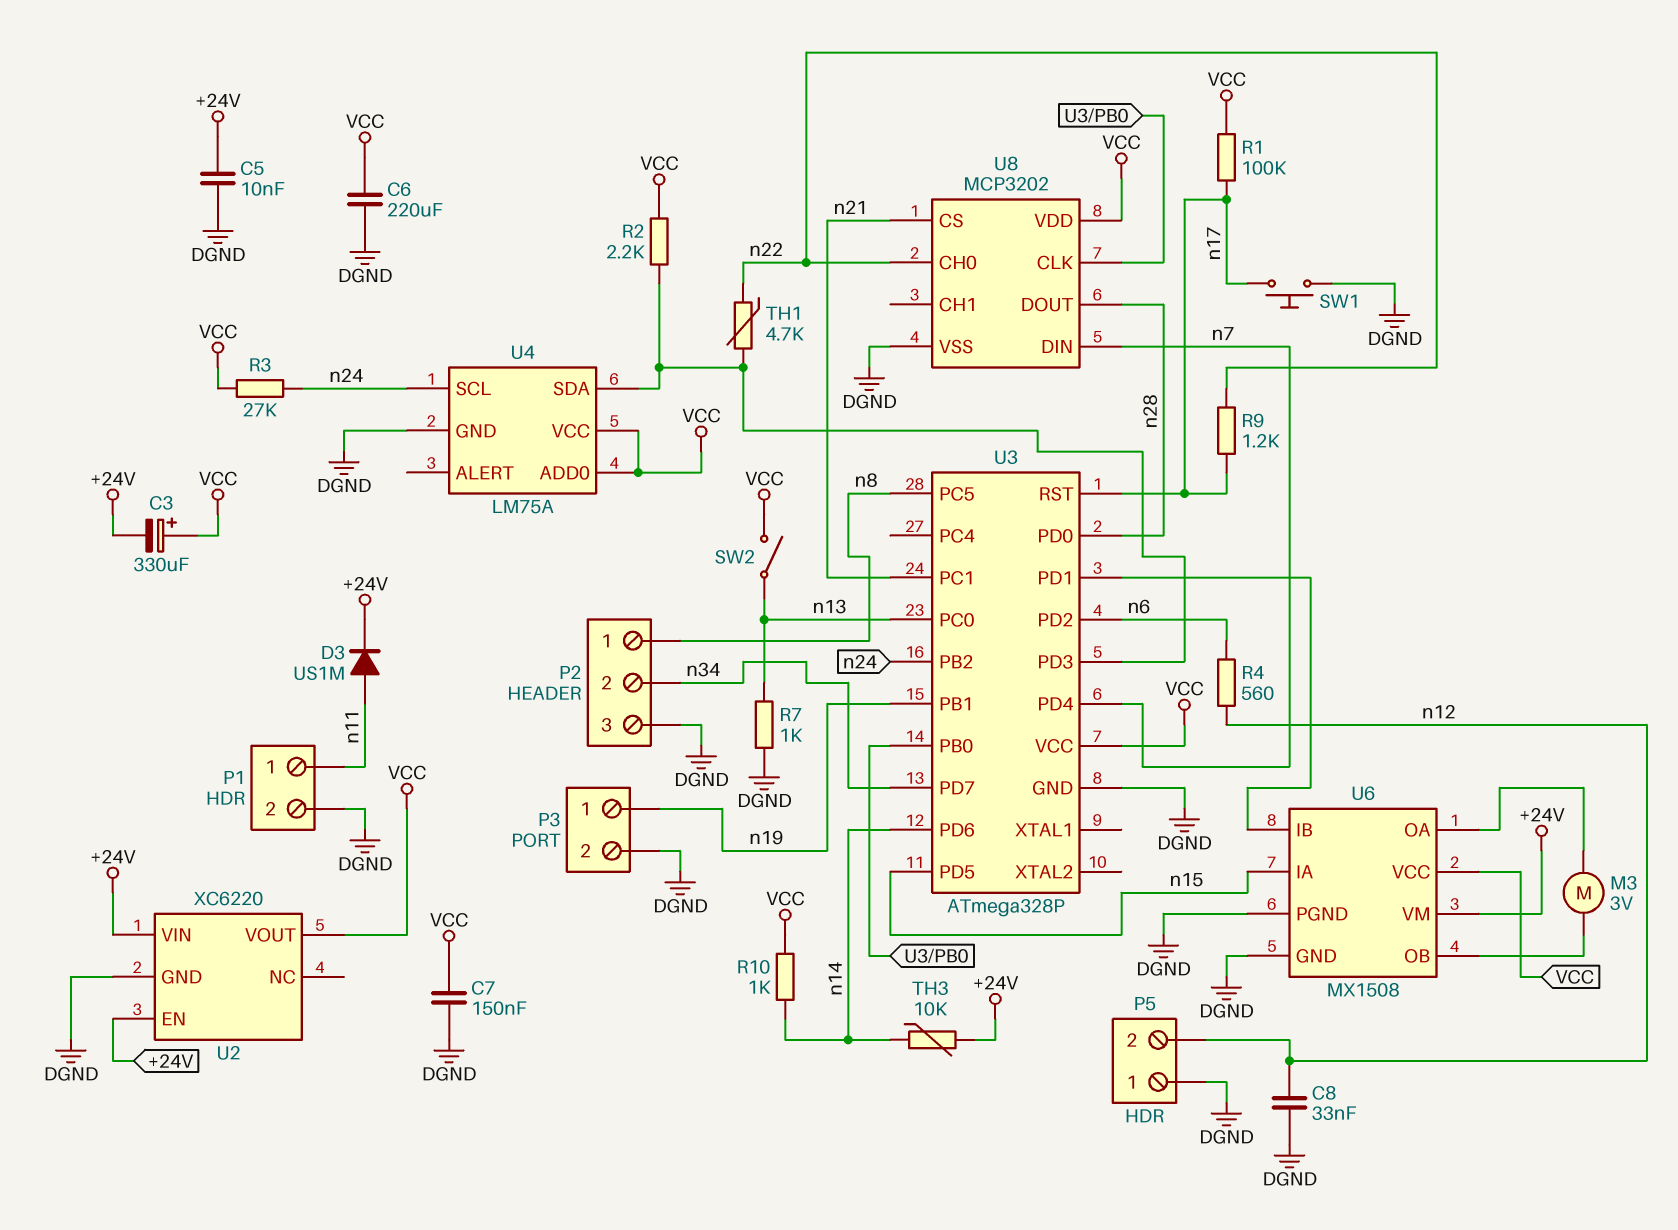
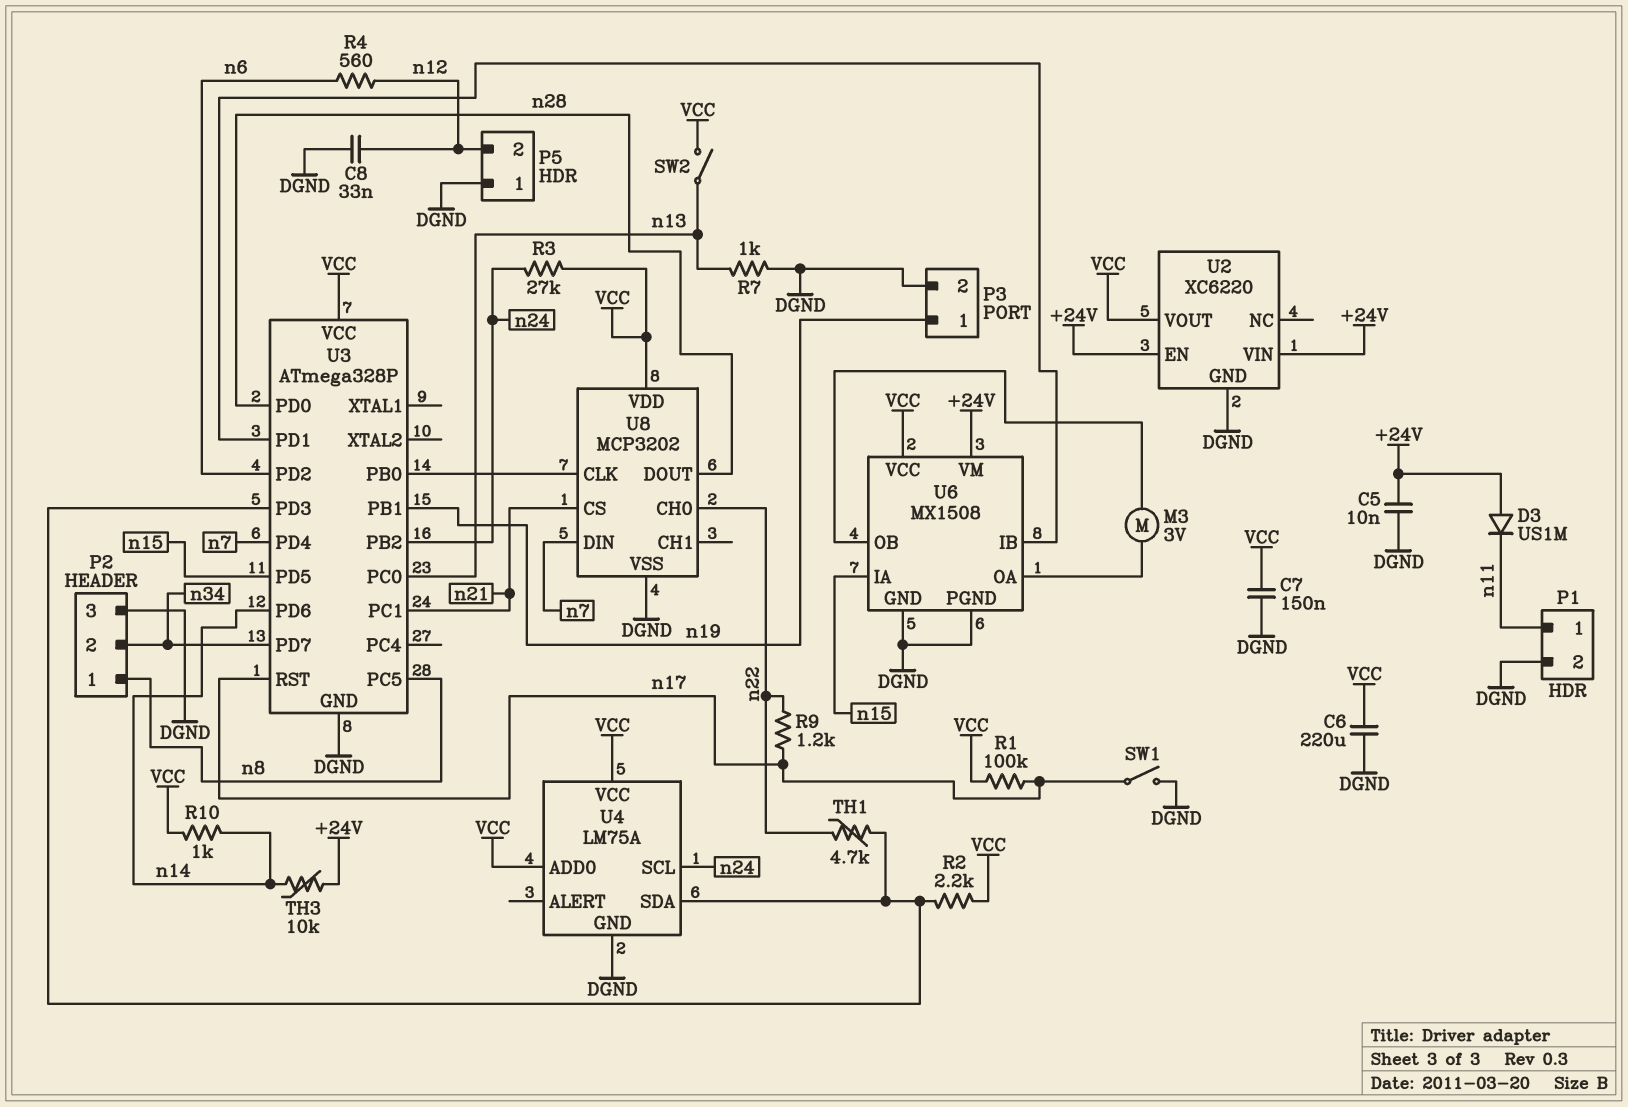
C3: 330uF (plus VCC, minus +24V) -> none
D3: diode US1M (A n11, K +24V) -> diode US1M (A +24V, K n11)
SW1: button (DGND, n17) -> switch (DGND, n17)

